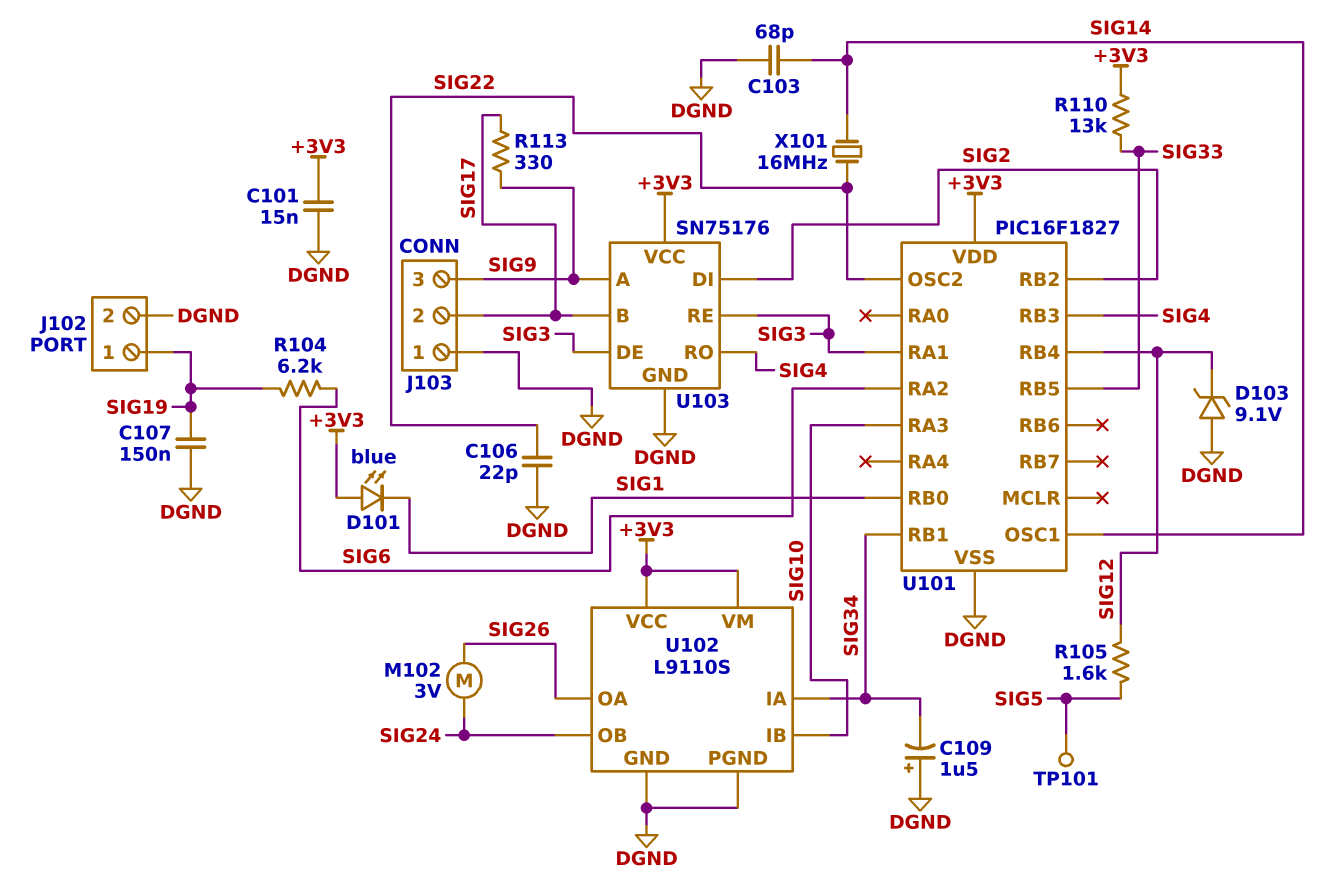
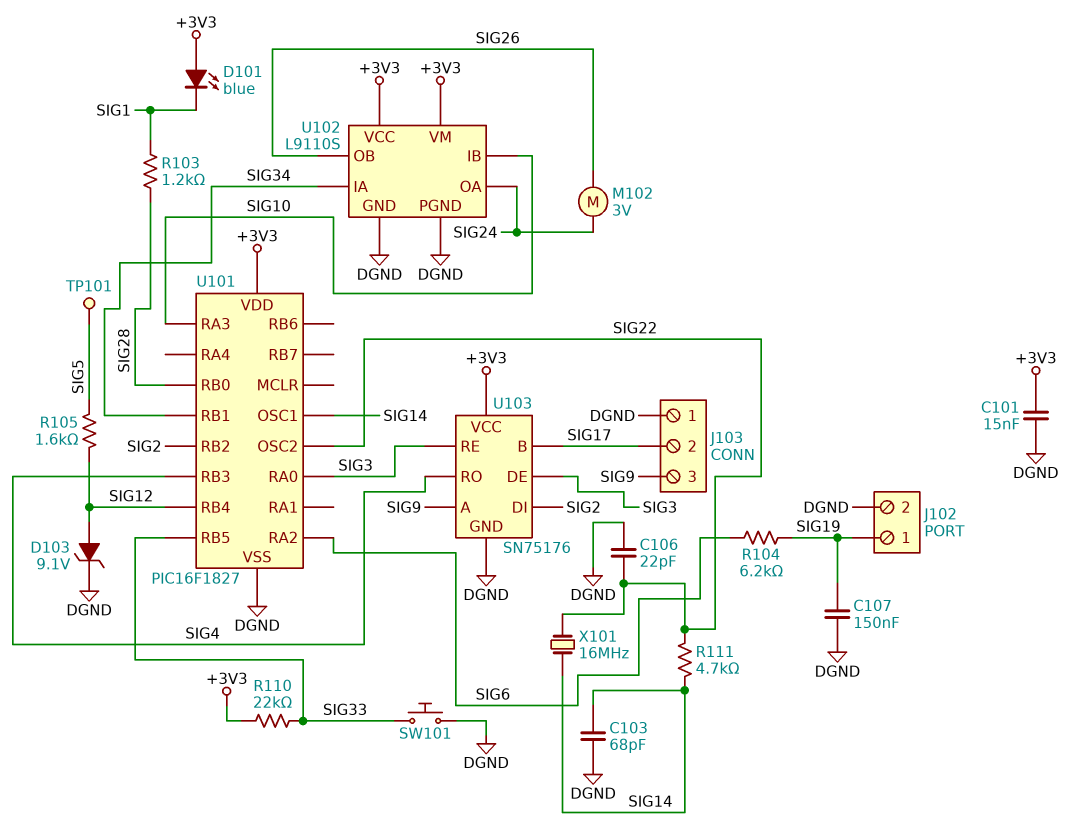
C109: 1.5uF (plus DGND, minus SIG34) -> none
D103: zener 9.1V (A DGND, K SIG12) -> zener 9.1V (A SIG12, K DGND)
R103: none -> 1.2k (SIG1, SIG28)
R110: 13k (+3V3, SIG33) -> 22k (+3V3, SIG33)
R111: none -> 4.7k (SIG14, SIG22)
R113: 330 (SIG9, SIG17) -> none
SW101: none -> button (DGND, SIG33)
U101 pin RA0: none -> SIG3
U101 pin RA1: SIG3 -> none
U101 pin RB0: SIG1 -> SIG28
U102 pin OA: SIG26 -> SIG24
U102 pin OB: SIG24 -> SIG26

